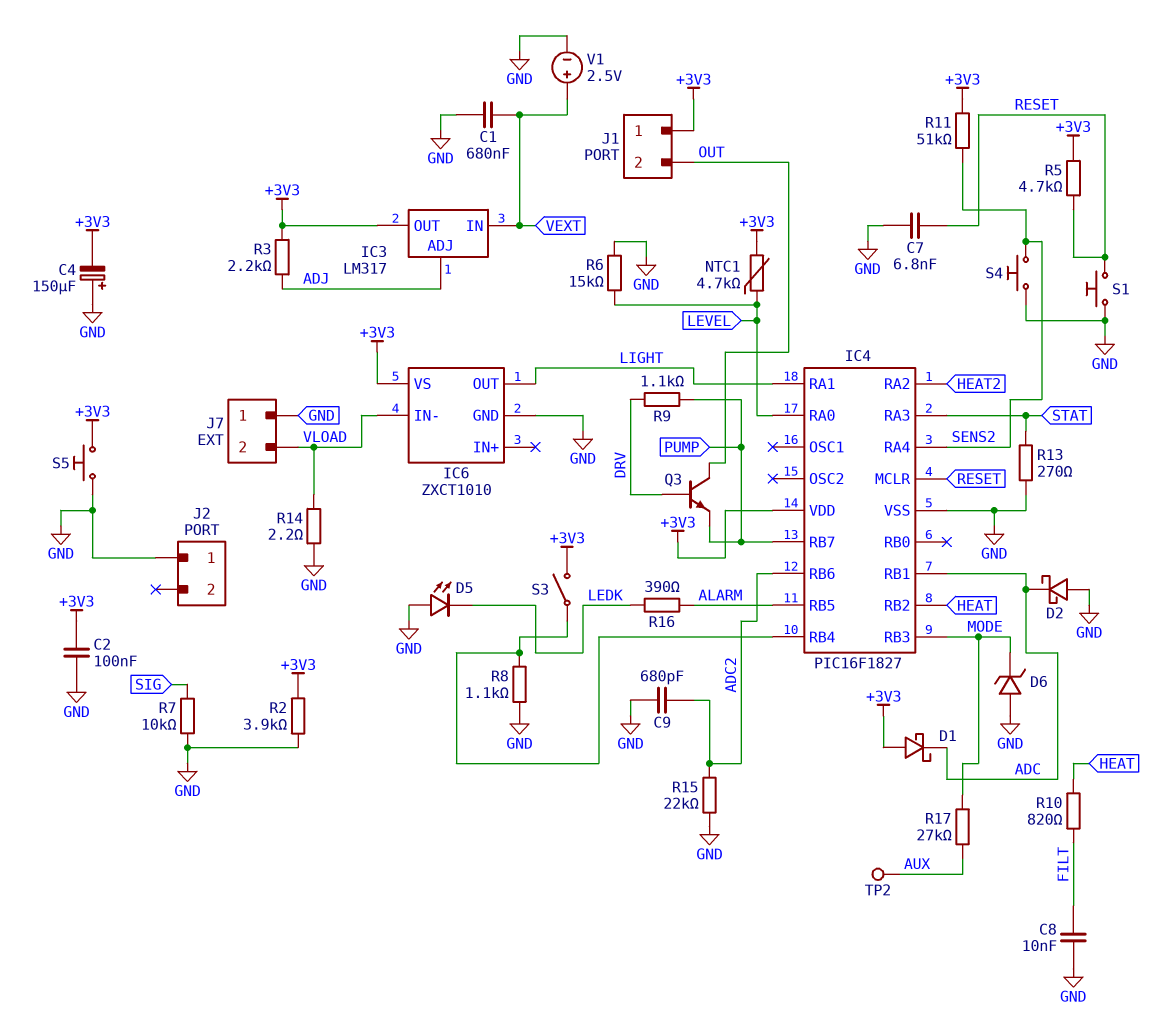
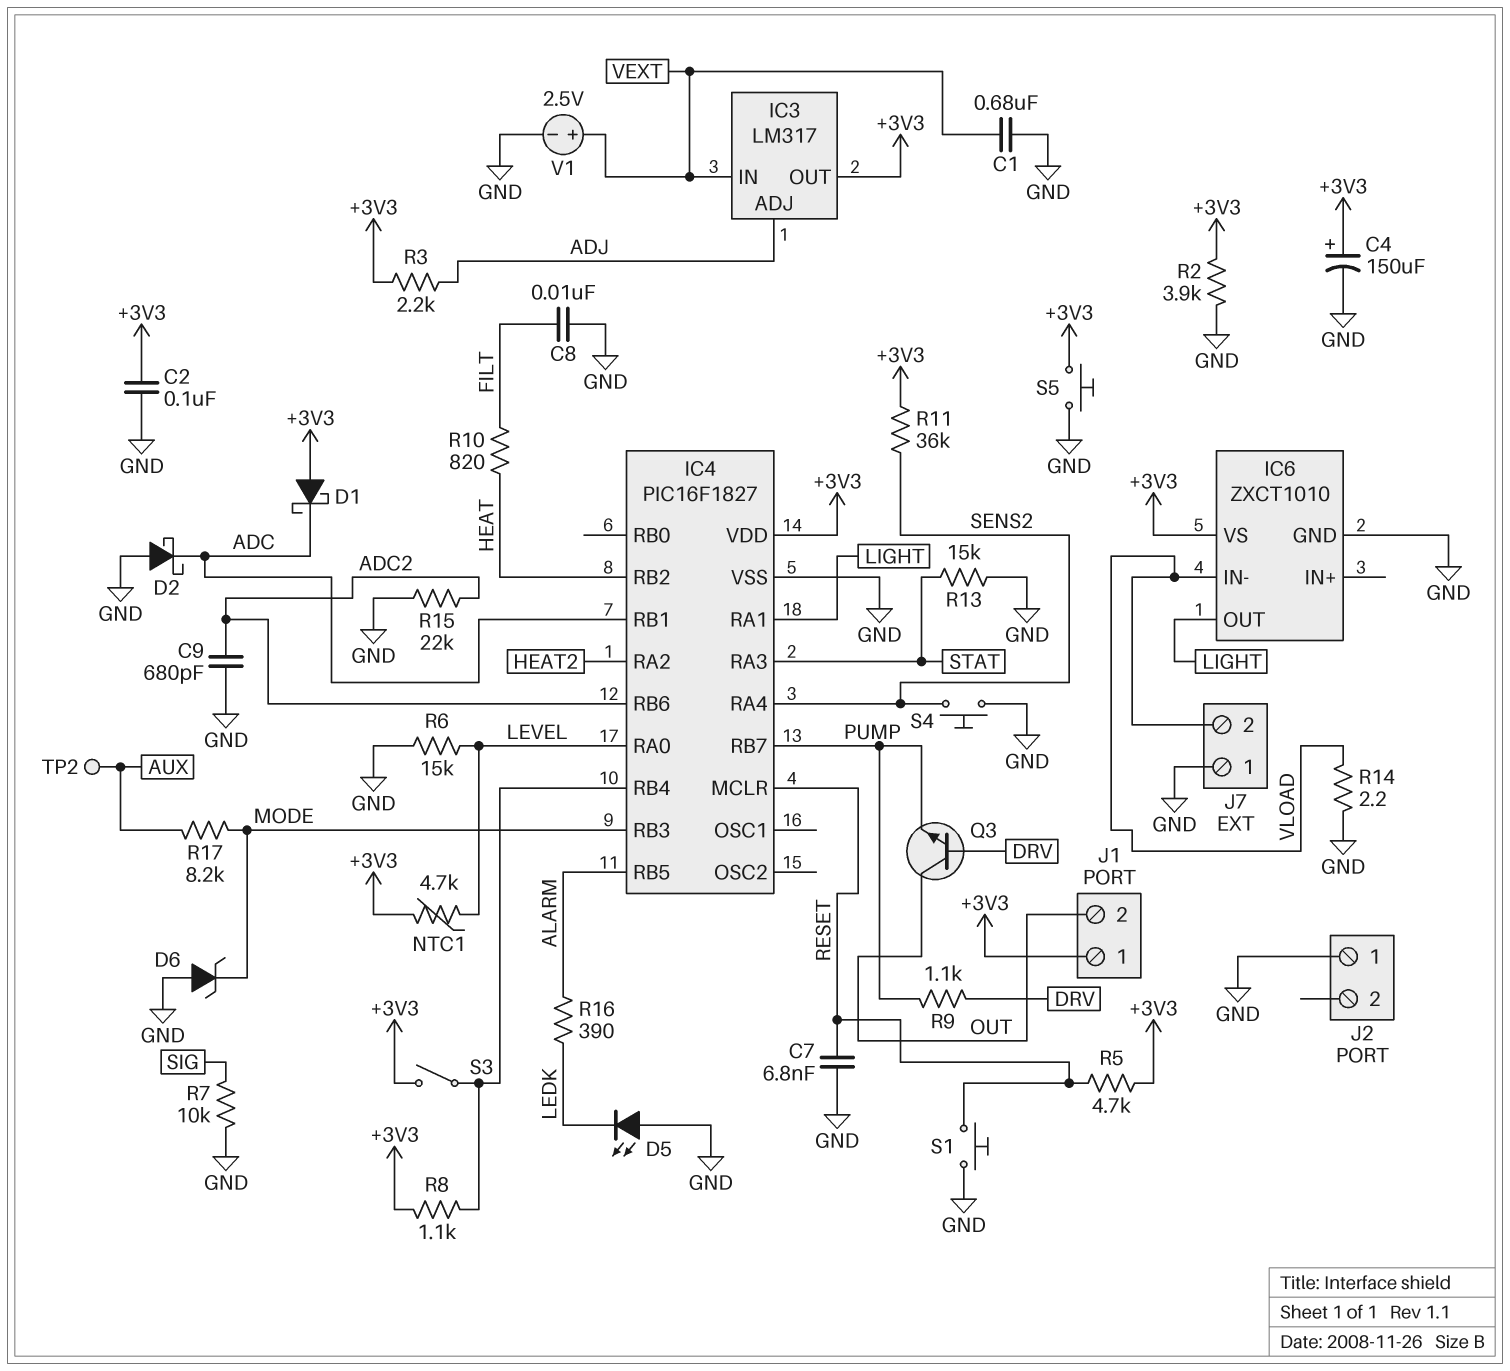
C4: 150uF (plus GND, minus +3V3) -> 150uF (plus +3V3, minus GND)
R8: 1.1k (GND, IC4/RB4) -> 1.1k (+3V3, IC4/RB4)
R11: 51k (+3V3, SENS2) -> 36k (+3V3, SENS2)
R13: 270 (GND, STAT) -> 15k (GND, STAT)
R17: 27k (AUX, MODE) -> 8.2k (AUX, MODE)

